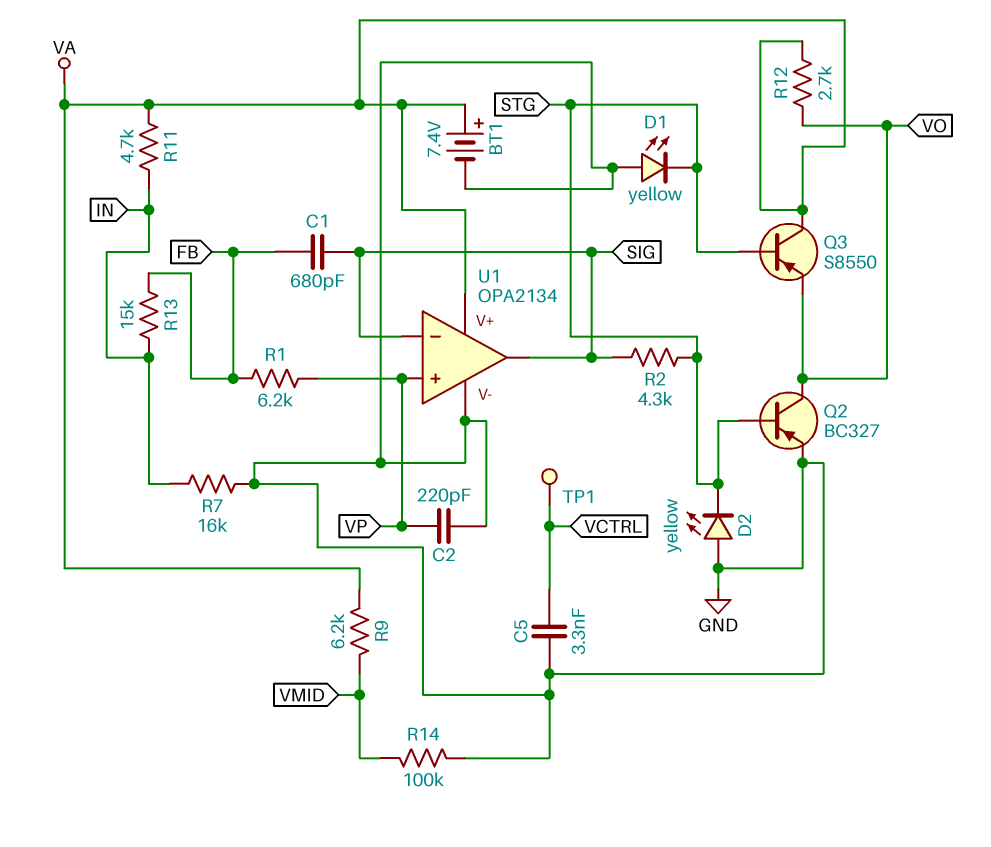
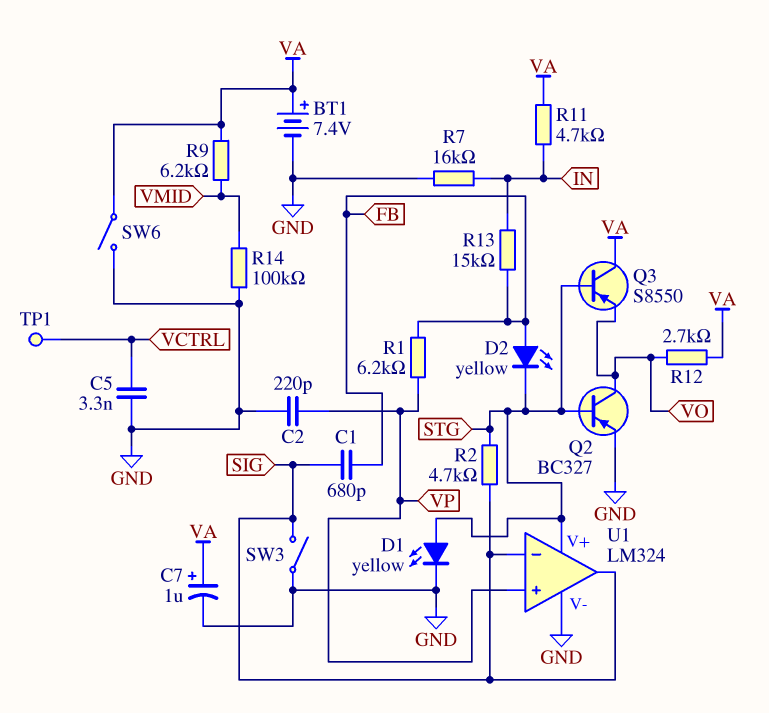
C7: none -> 1uF (plus VA, minus GND)
D1: LED yellow (A GND, K STG) -> LED yellow (A STG, K GND)
D2: LED yellow (A GND, K STG) -> LED yellow (A FB, K STG)
R2: 4.3k (SIG, STG) -> 4.7k (SIG, STG)
SW3: none -> switch (GND, SIG)
SW6: none -> switch (GND, VA)
U1: OPA2134 -> LM324
U1 pin V+: VA -> STG

